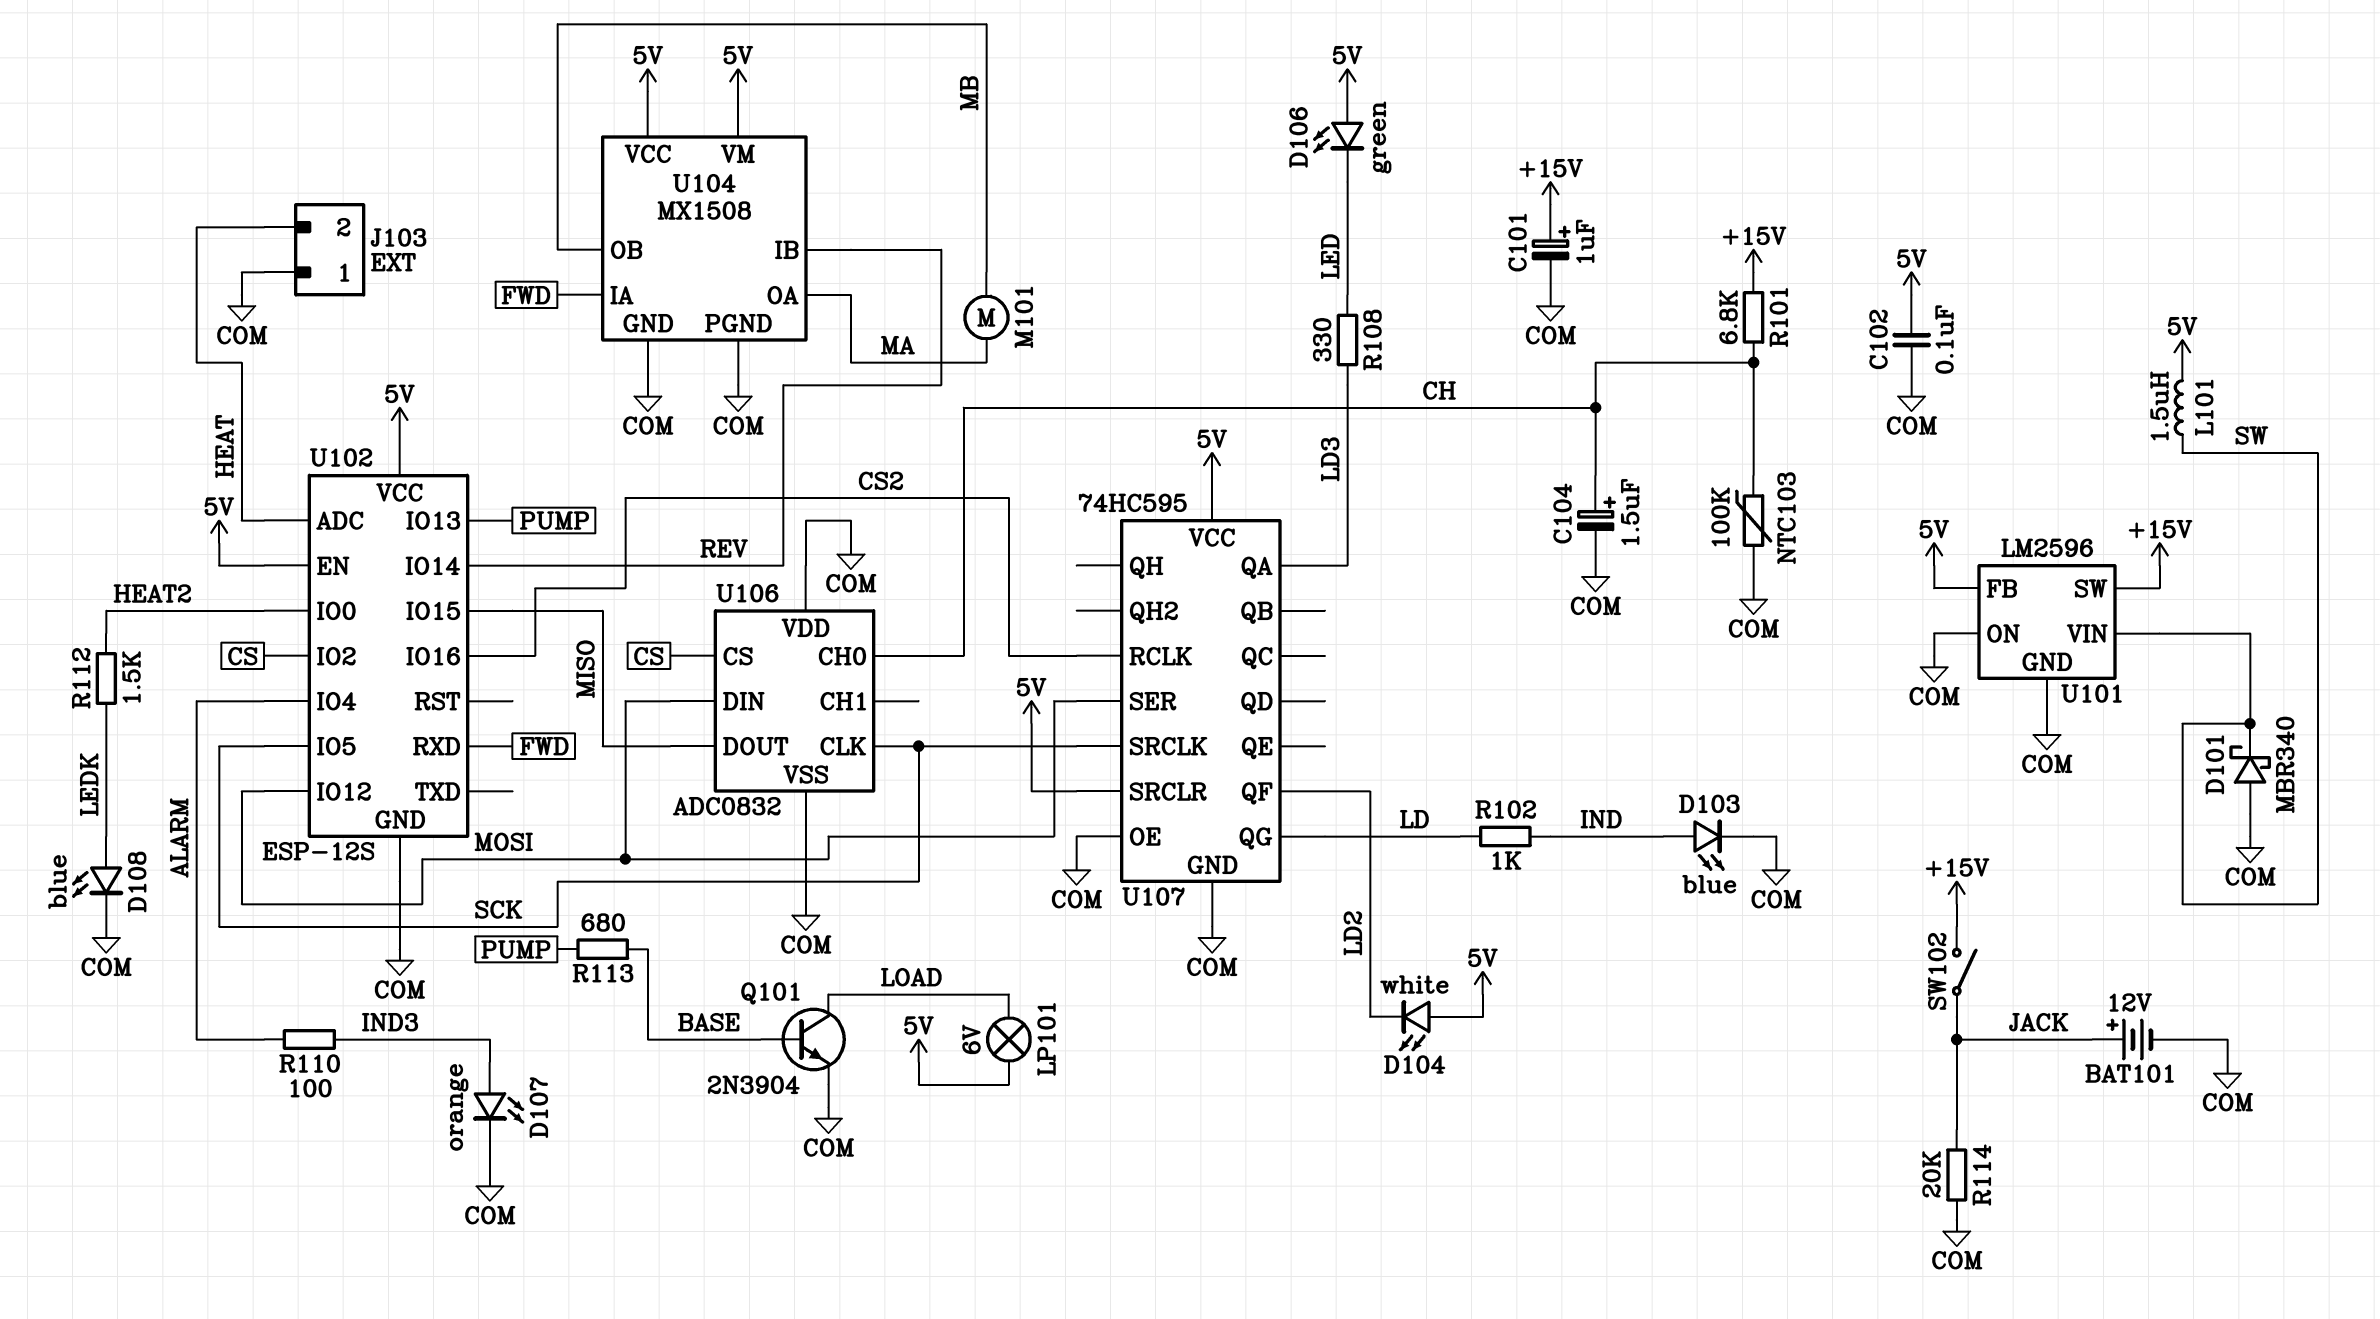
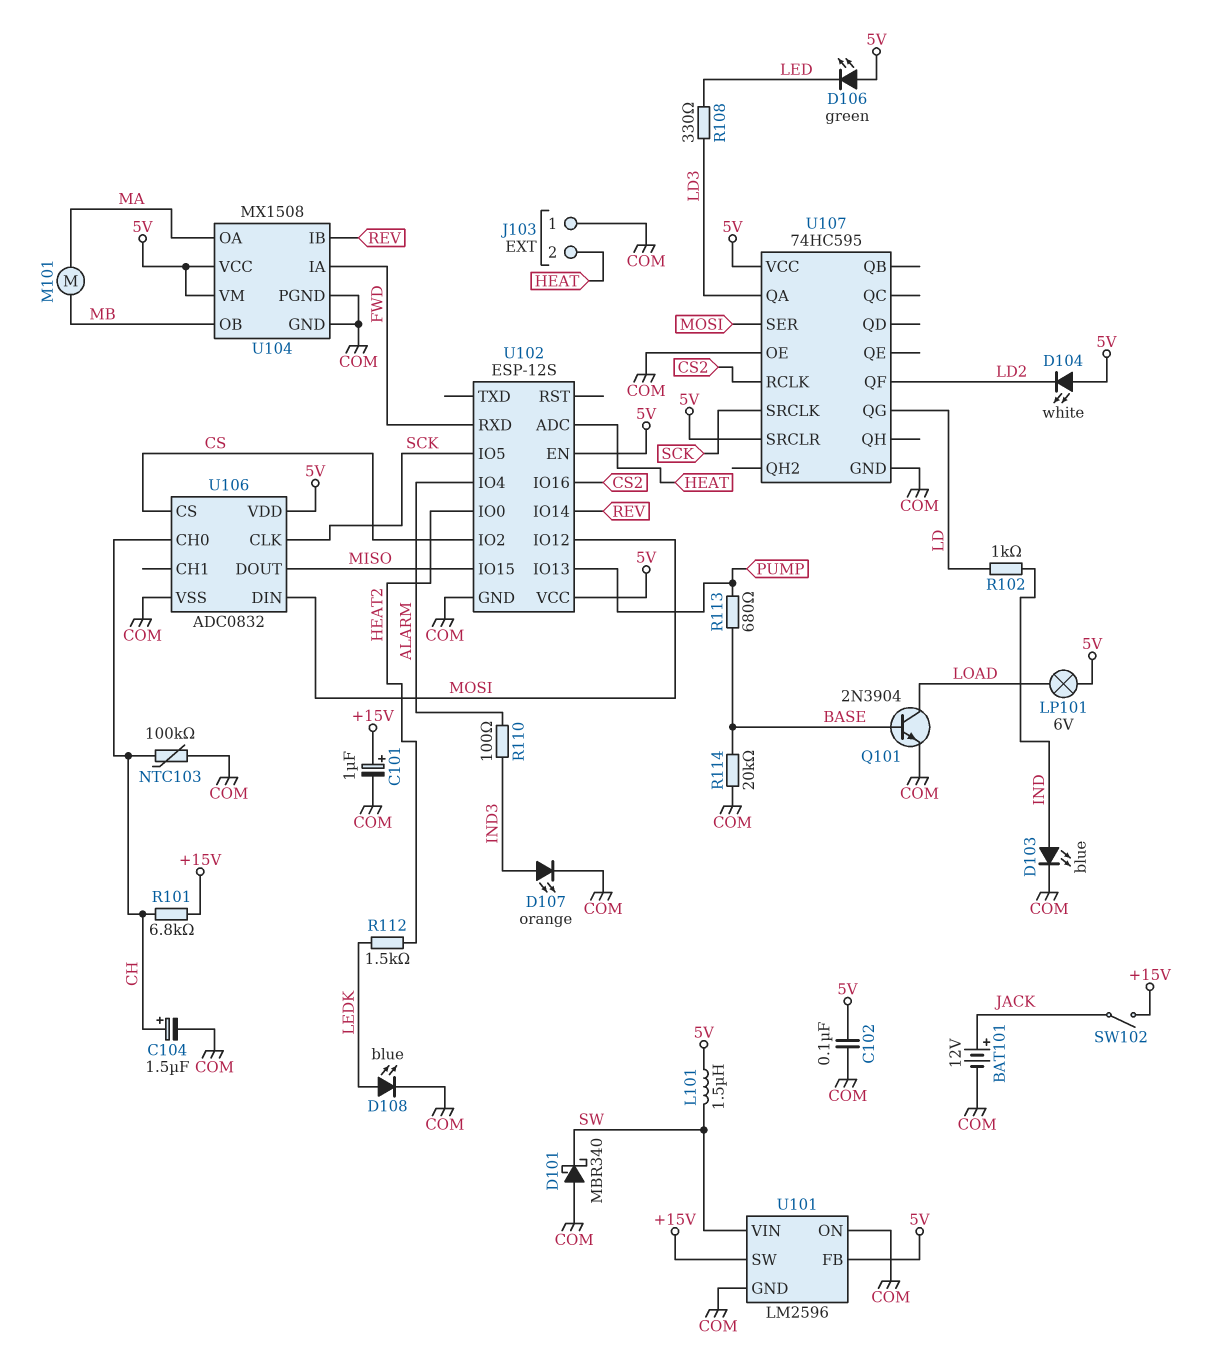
R114: 20k (COM, JACK) -> 20k (BASE, COM)
U106 pin VDD: COM -> 5V

